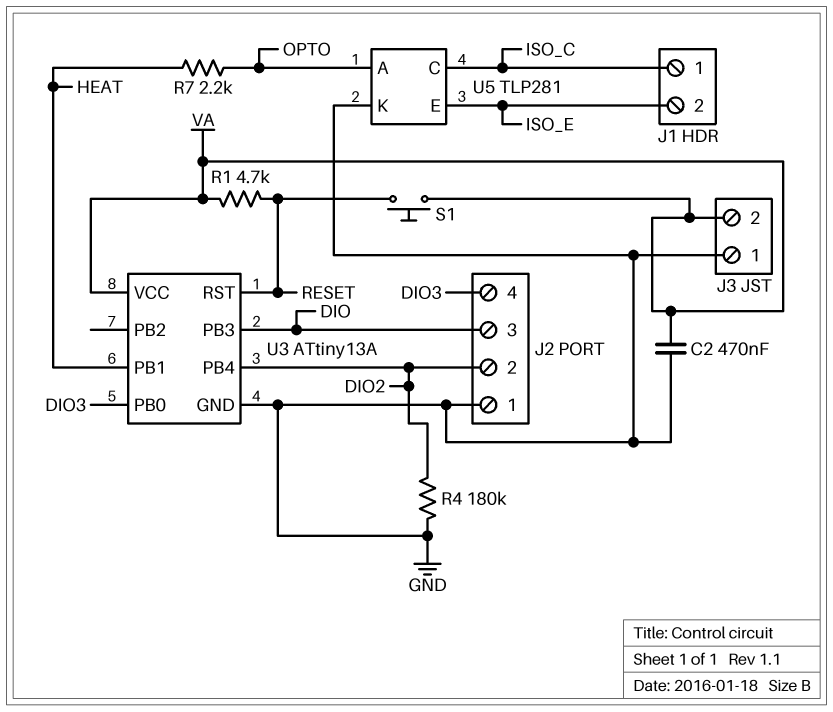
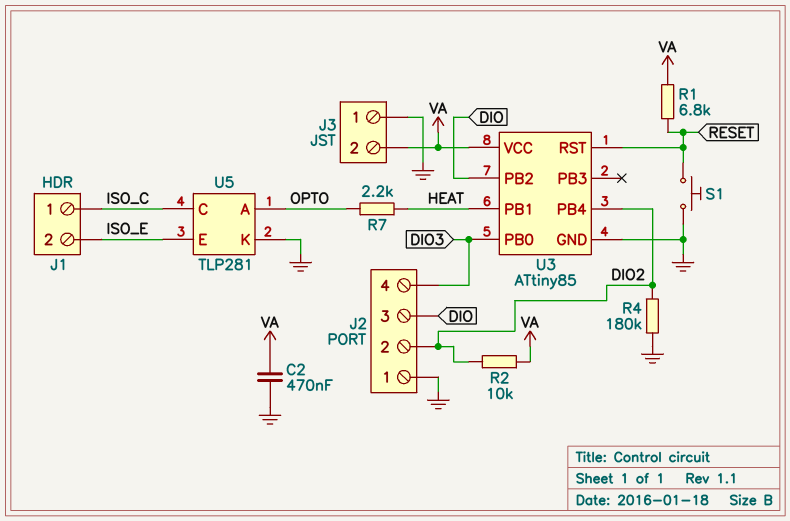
R1: 4.7k (RESET, VA) -> 6.8k (RESET, VA)
R2: none -> 10k (DIO2, VA)
S1: button (RESET, VA) -> button (GND, RESET)
U3: ATtiny13A -> ATtiny85
U3 pin PB2: none -> DIO
U3 pin PB3: DIO -> none

